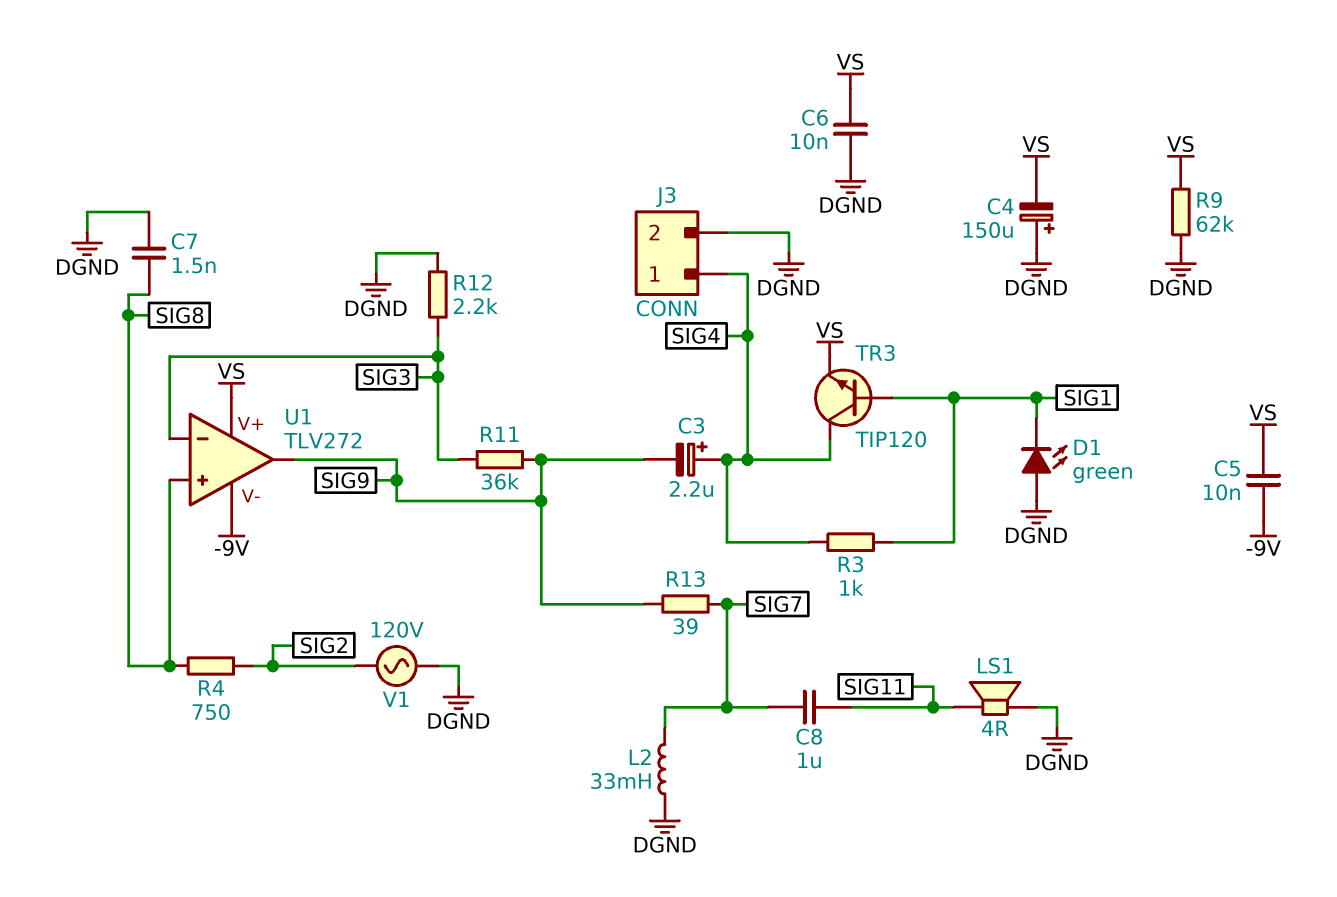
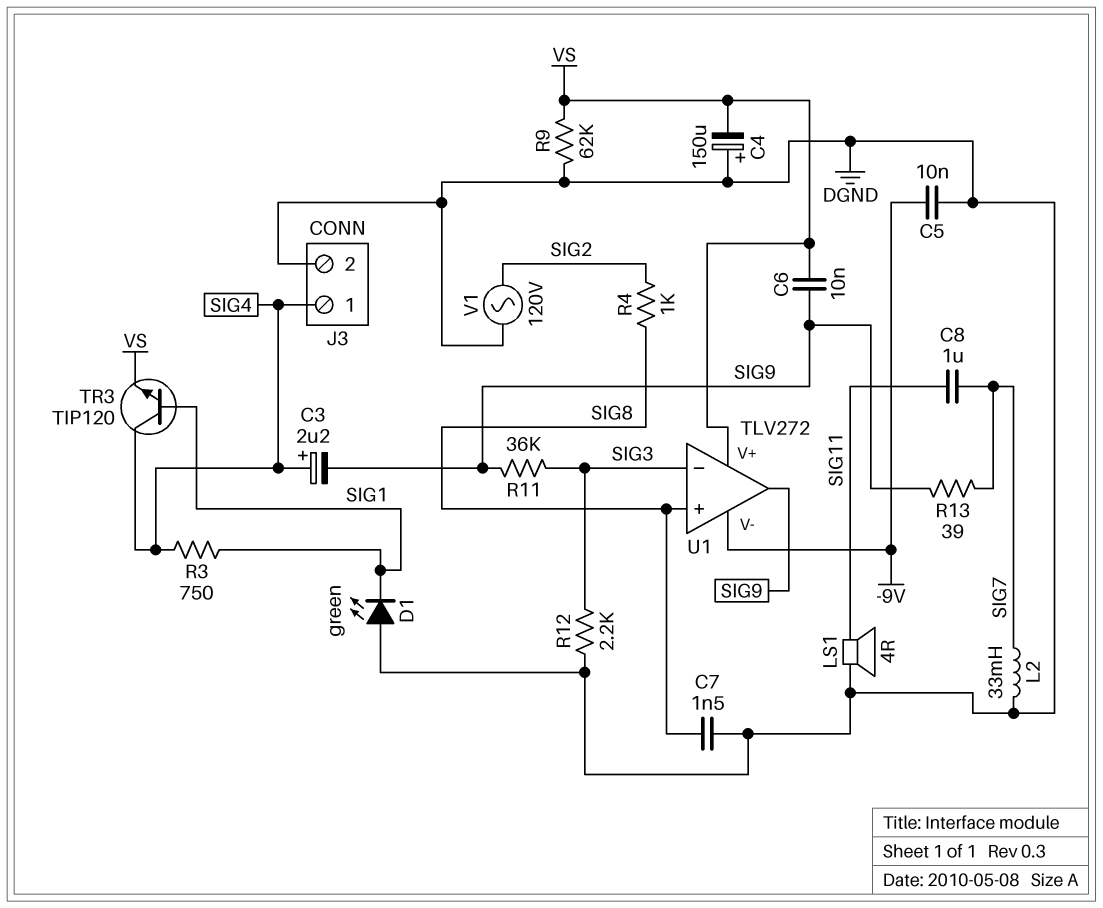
C5: 10nF (-9V, VS) -> 10nF (-9V, DGND)
C6: 10nF (DGND, VS) -> 10nF (SIG9, VS)
R3: 1k (SIG1, SIG4) -> 750 (SIG1, SIG4)
R4: 750 (SIG2, SIG8) -> 1k (SIG2, SIG8)

